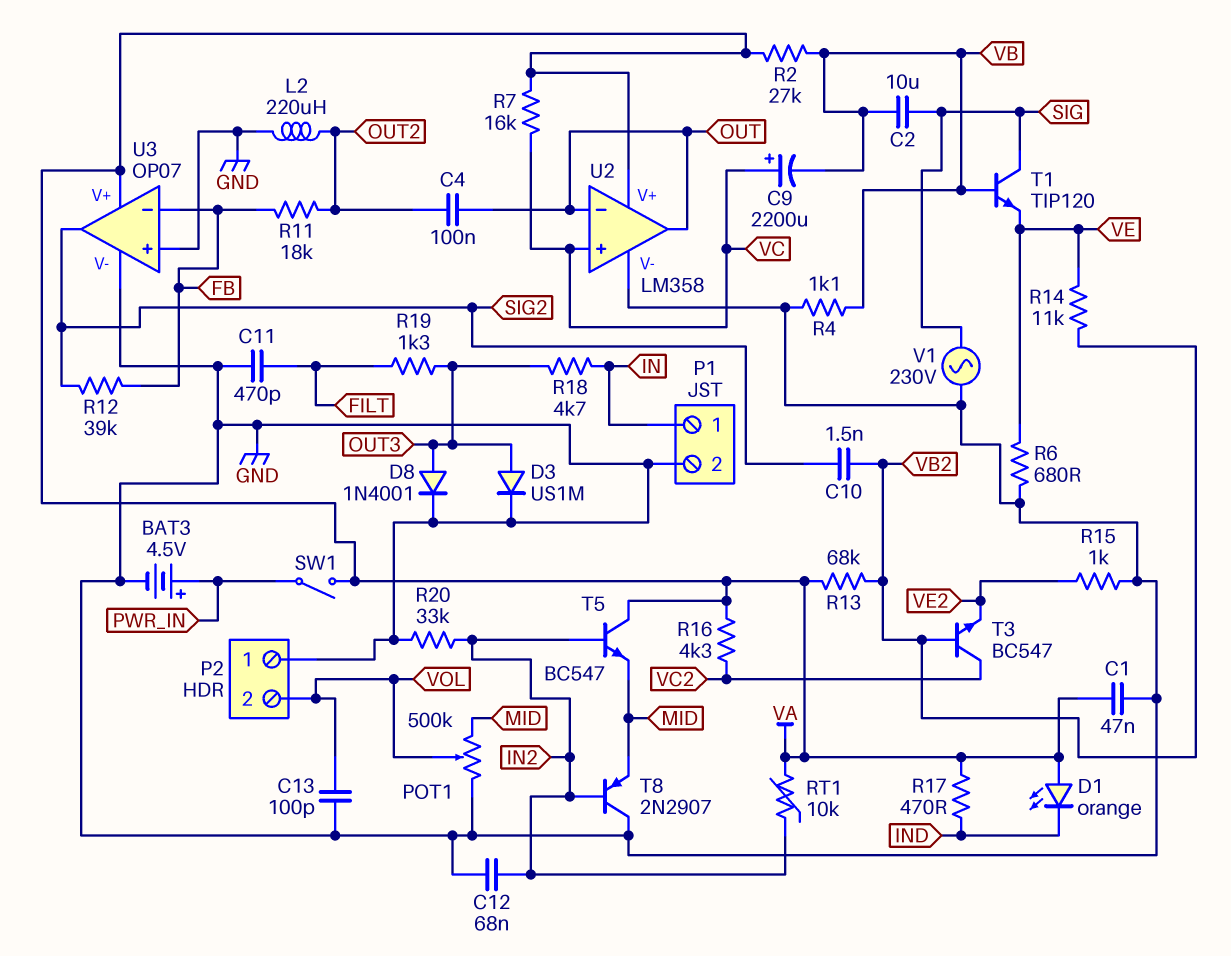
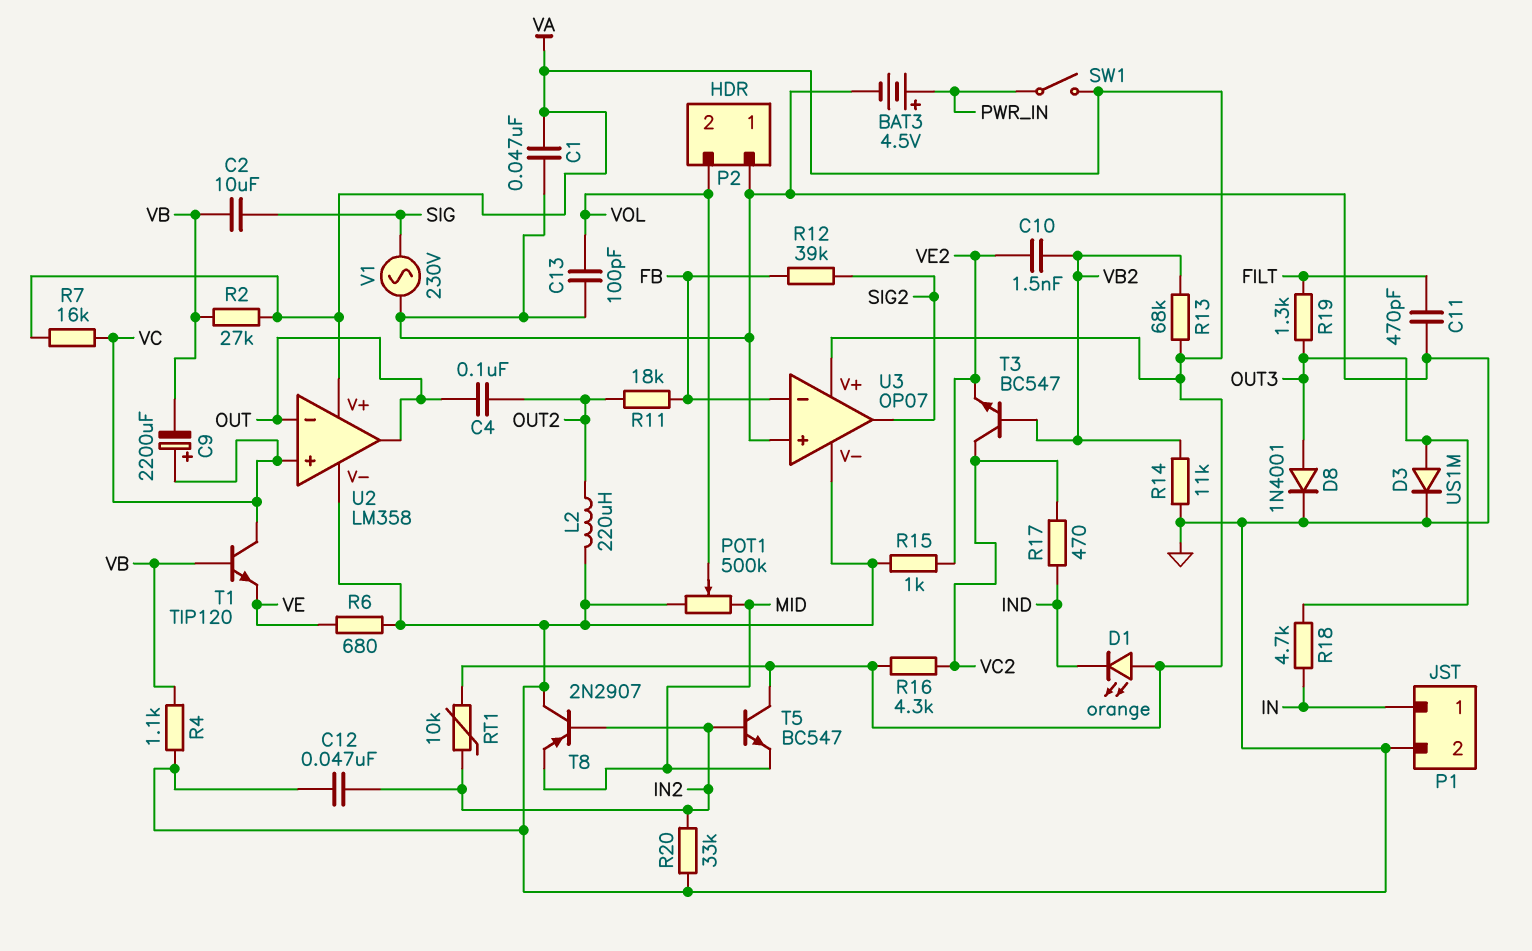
C10: 1.5nF (SIG2, VB2) -> 1.5nF (VB2, VE2)
C12: 68nF (GND, IN2) -> 47nF (GND, IN2)
R14: 11k (VB2, VE) -> 11k (GND, VB2)
R17: 470 (IND, VA) -> 470 (IND, VC2)
T1: NPN TIP120 (B VB, C SIG, E VE) -> NPN TIP120 (B VB, C VC, E VE)

